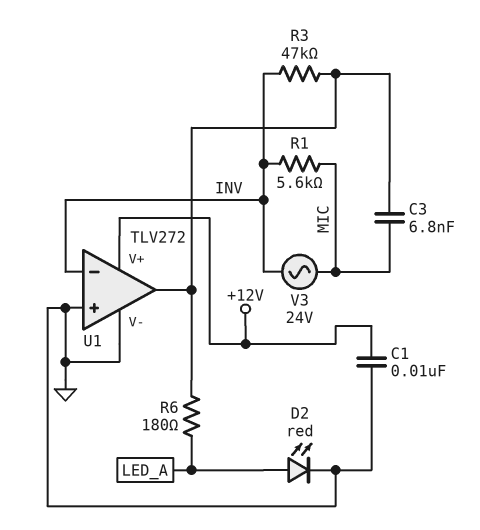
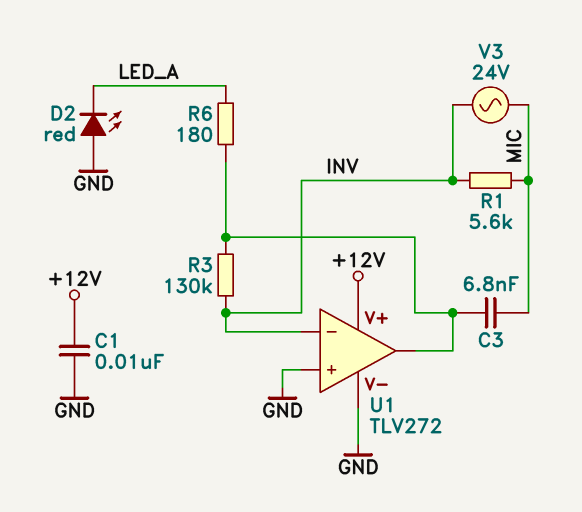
D2: LED red (A LED_A, K GND) -> LED red (A GND, K LED_A)
R3: 47k (INV, U1/out) -> 130k (INV, U1/out)

